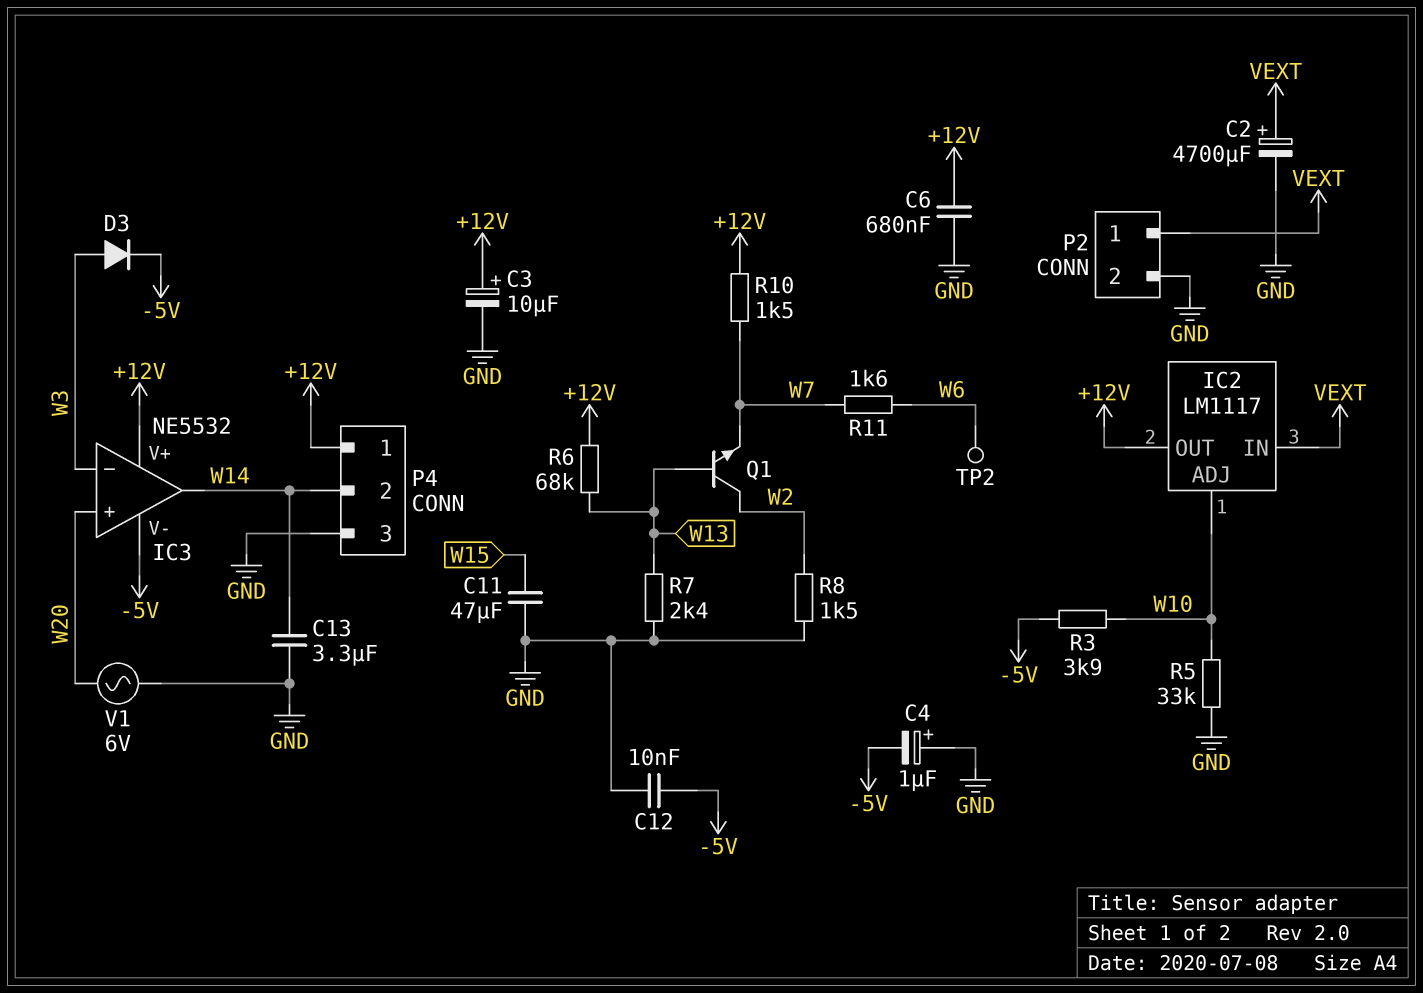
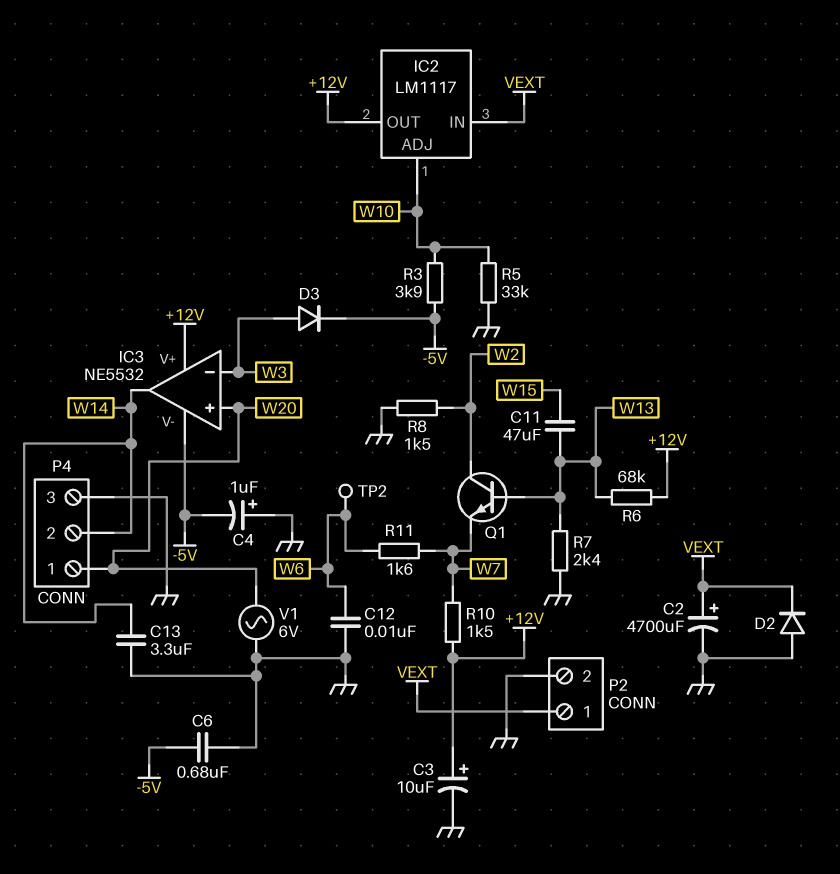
C6: 680nF (+12V, GND) -> 680nF (-5V, GND)
C11: 47uF (GND, W15) -> 47uF (W13, W15)
C12: 10nF (-5V, GND) -> 10nF (GND, W6)
D2: none -> diode (A GND, K VEXT)
P4 pin 1: +12V -> W20

